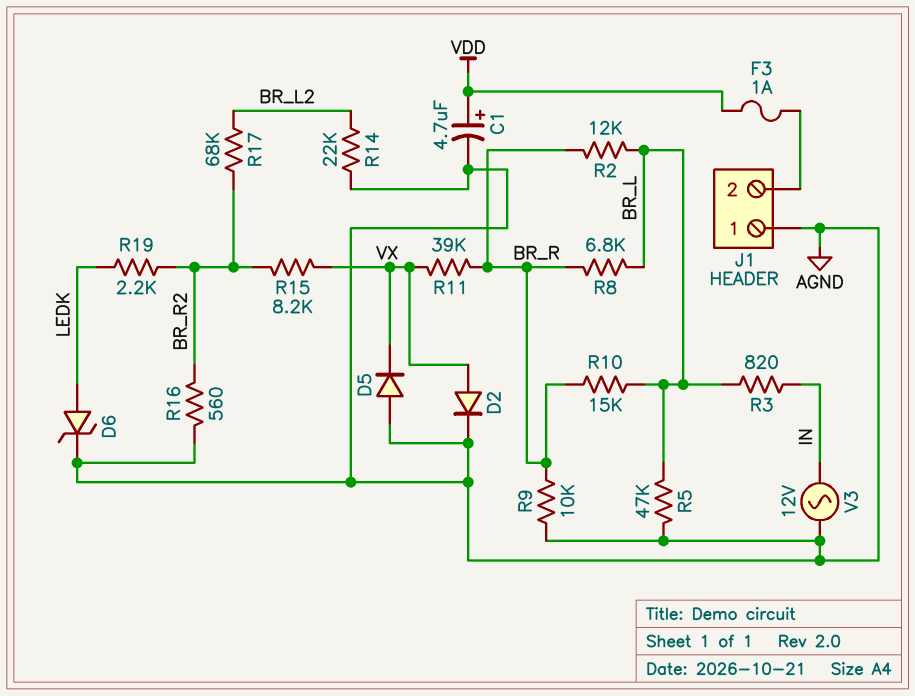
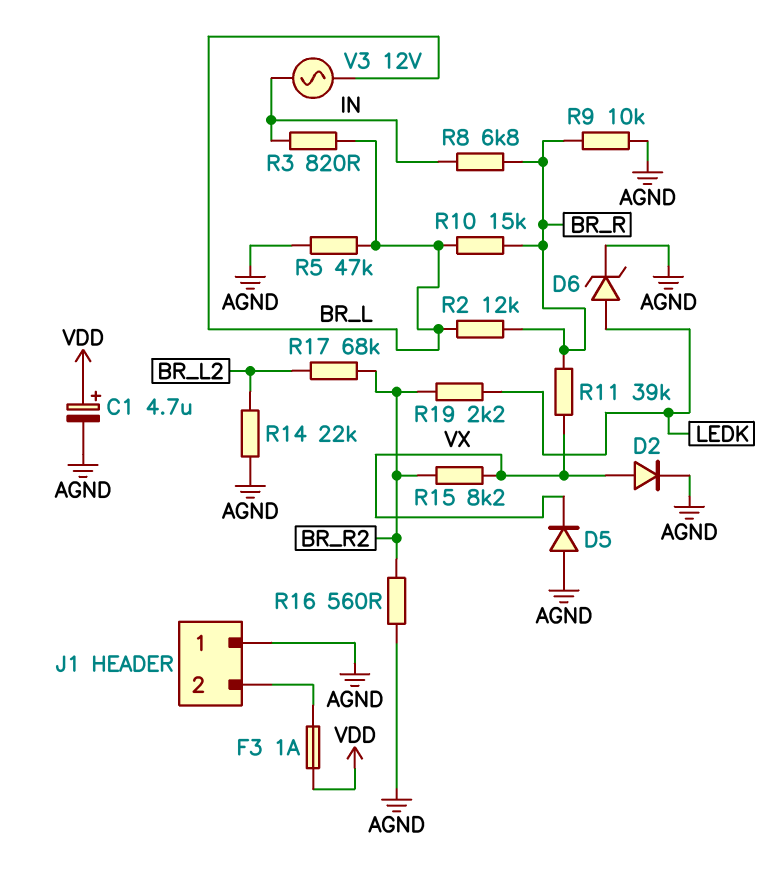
R8: 6.8k (BR_L, BR_R) -> 6.8k (BR_R, IN)
V3: AC 12V (AGND, IN) -> AC 12V (BR_L, IN)

